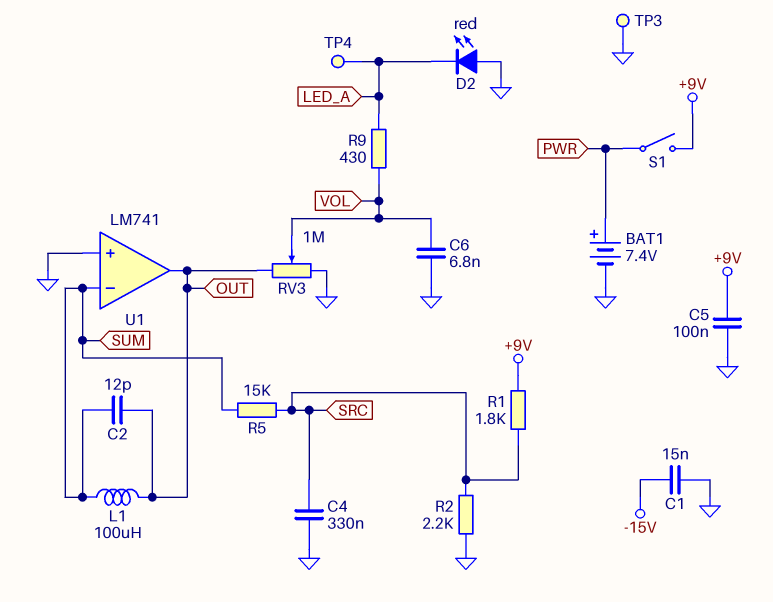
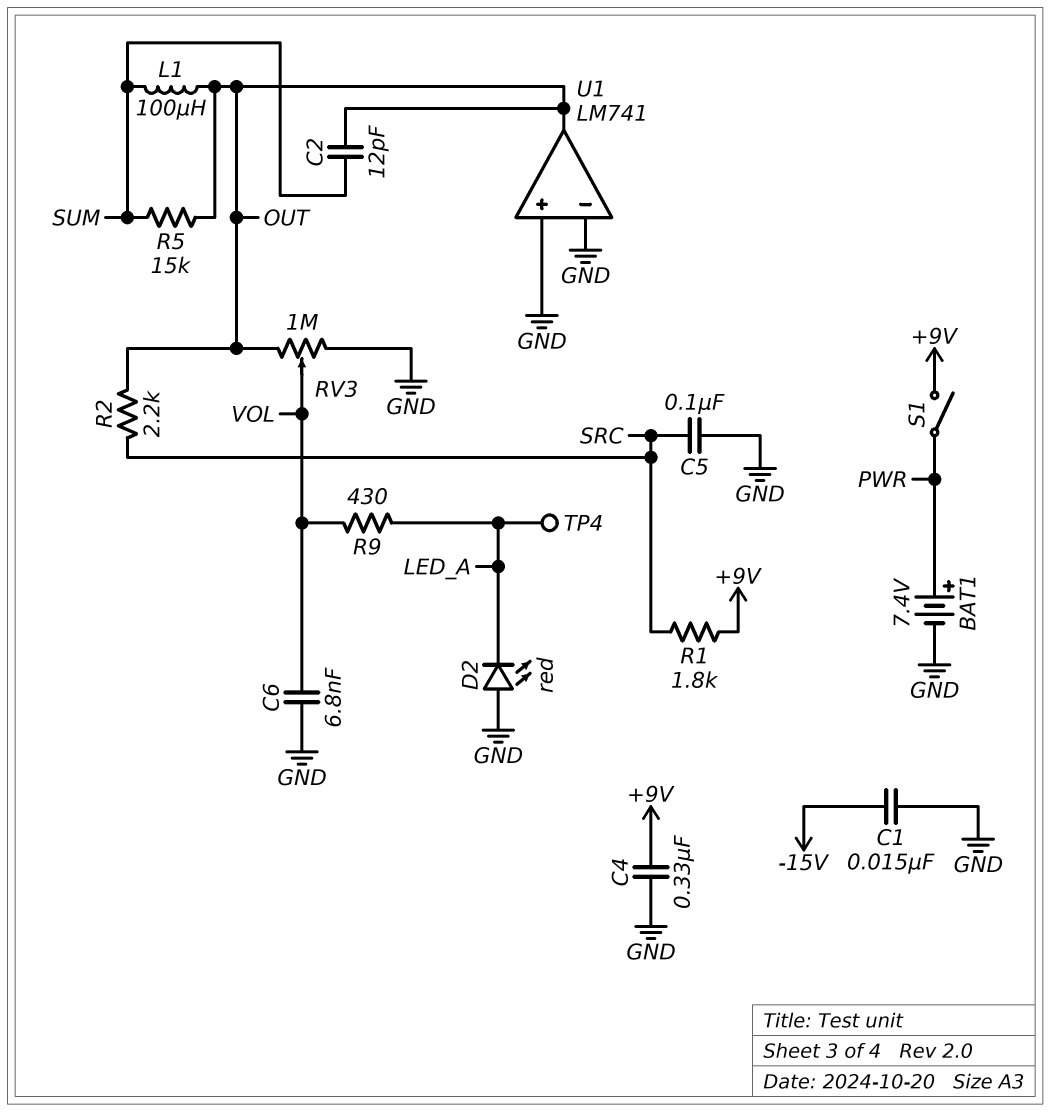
C4: 330nF (GND, SRC) -> 330nF (+9V, GND)
C5: 100nF (+9V, GND) -> 100nF (GND, SRC)
R2: 2.2k (GND, SRC) -> 2.2k (OUT, SRC)
R5: 15k (SRC, SUM) -> 15k (OUT, SUM)
TP3: test point (GND) -> none
U1 pin in-: SUM -> GND

